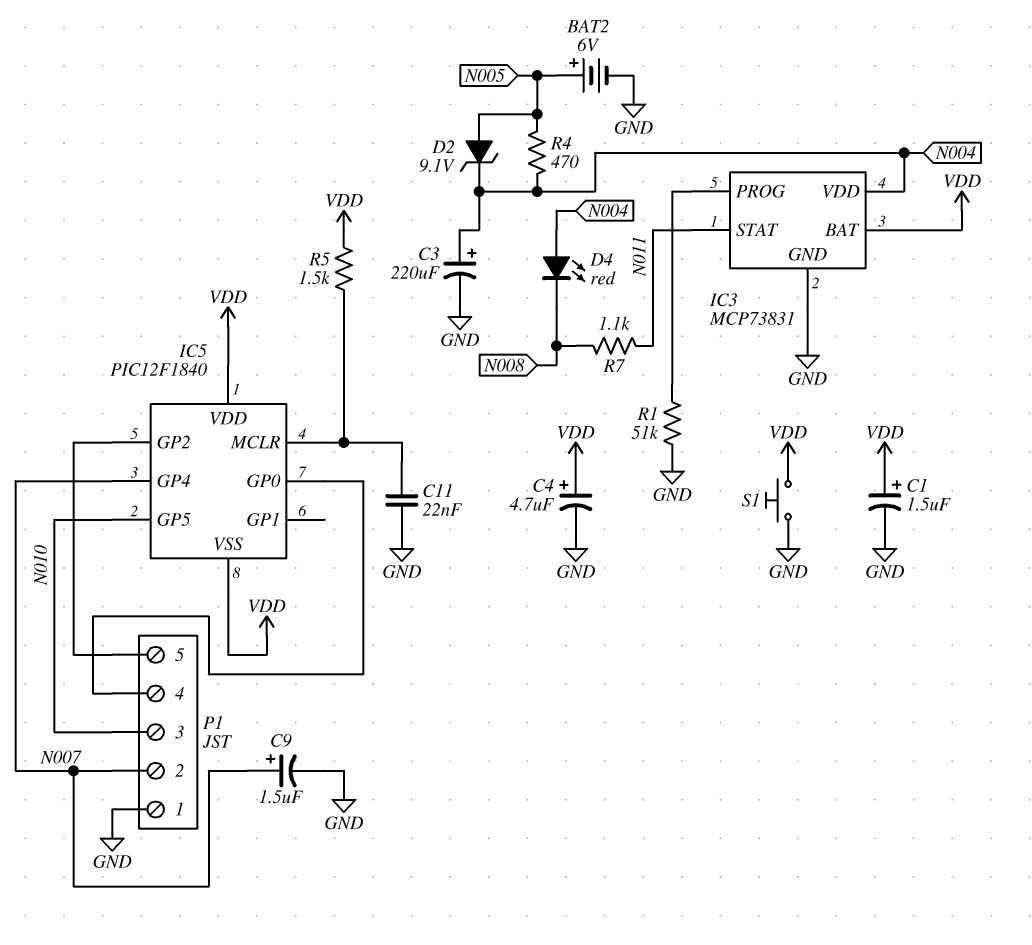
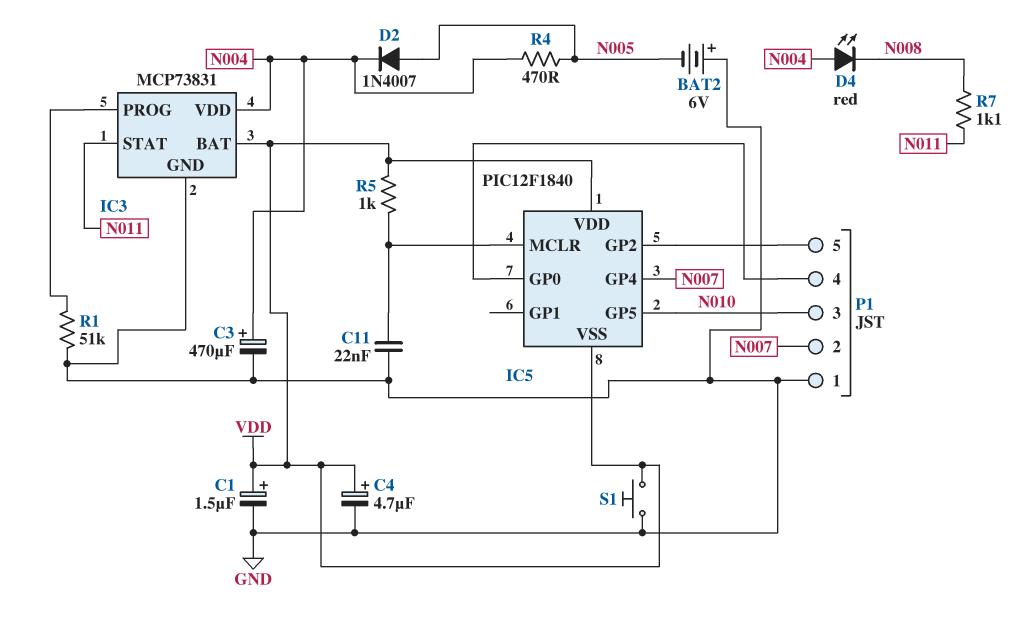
BAT2: 6V (plus N005, minus GND) -> 6V (plus GND, minus N005)
C3: 220uF (plus N004, minus GND) -> 470uF (plus N004, minus GND)
C9: 1.5uF (plus N007, minus GND) -> none
D2: zener 9.1V (A N005, K N004) -> diode 1N4007 (A N005, K N004)
R5: 1.5k (IC5/MCLR, VDD) -> 1k (IC5/MCLR, VDD)

